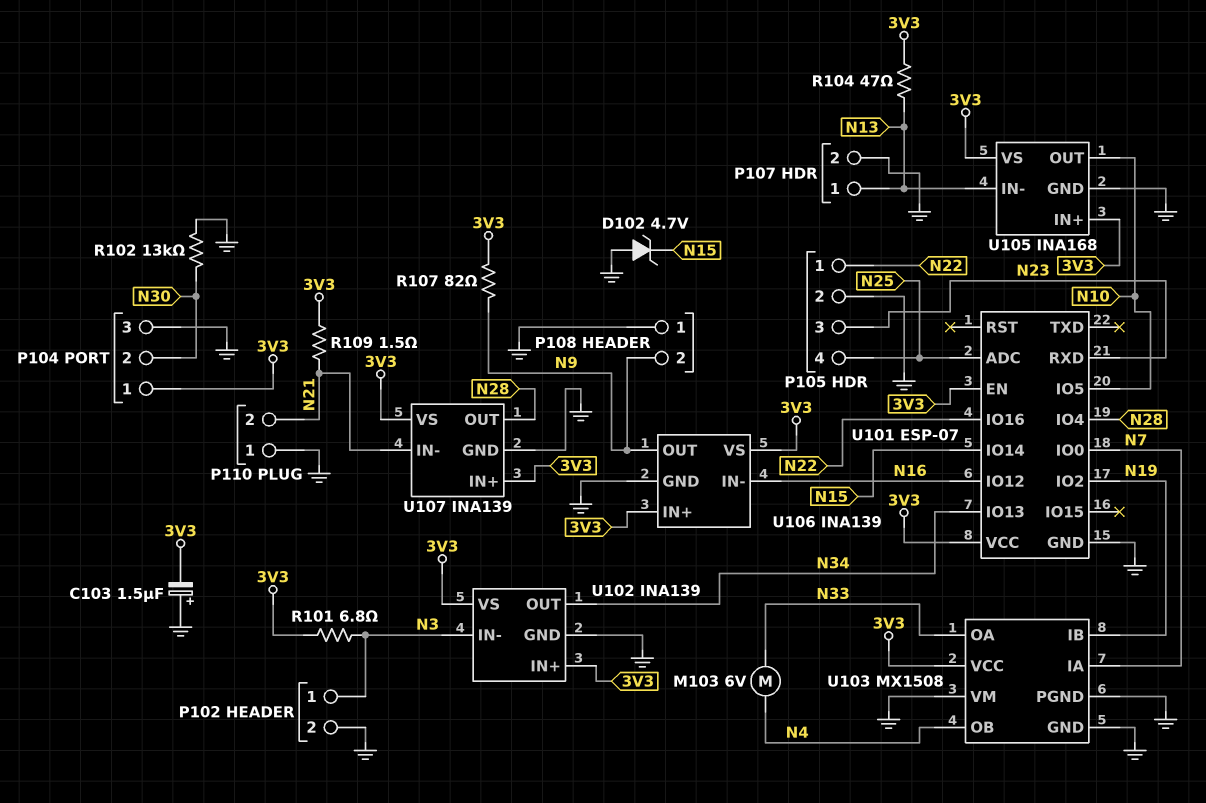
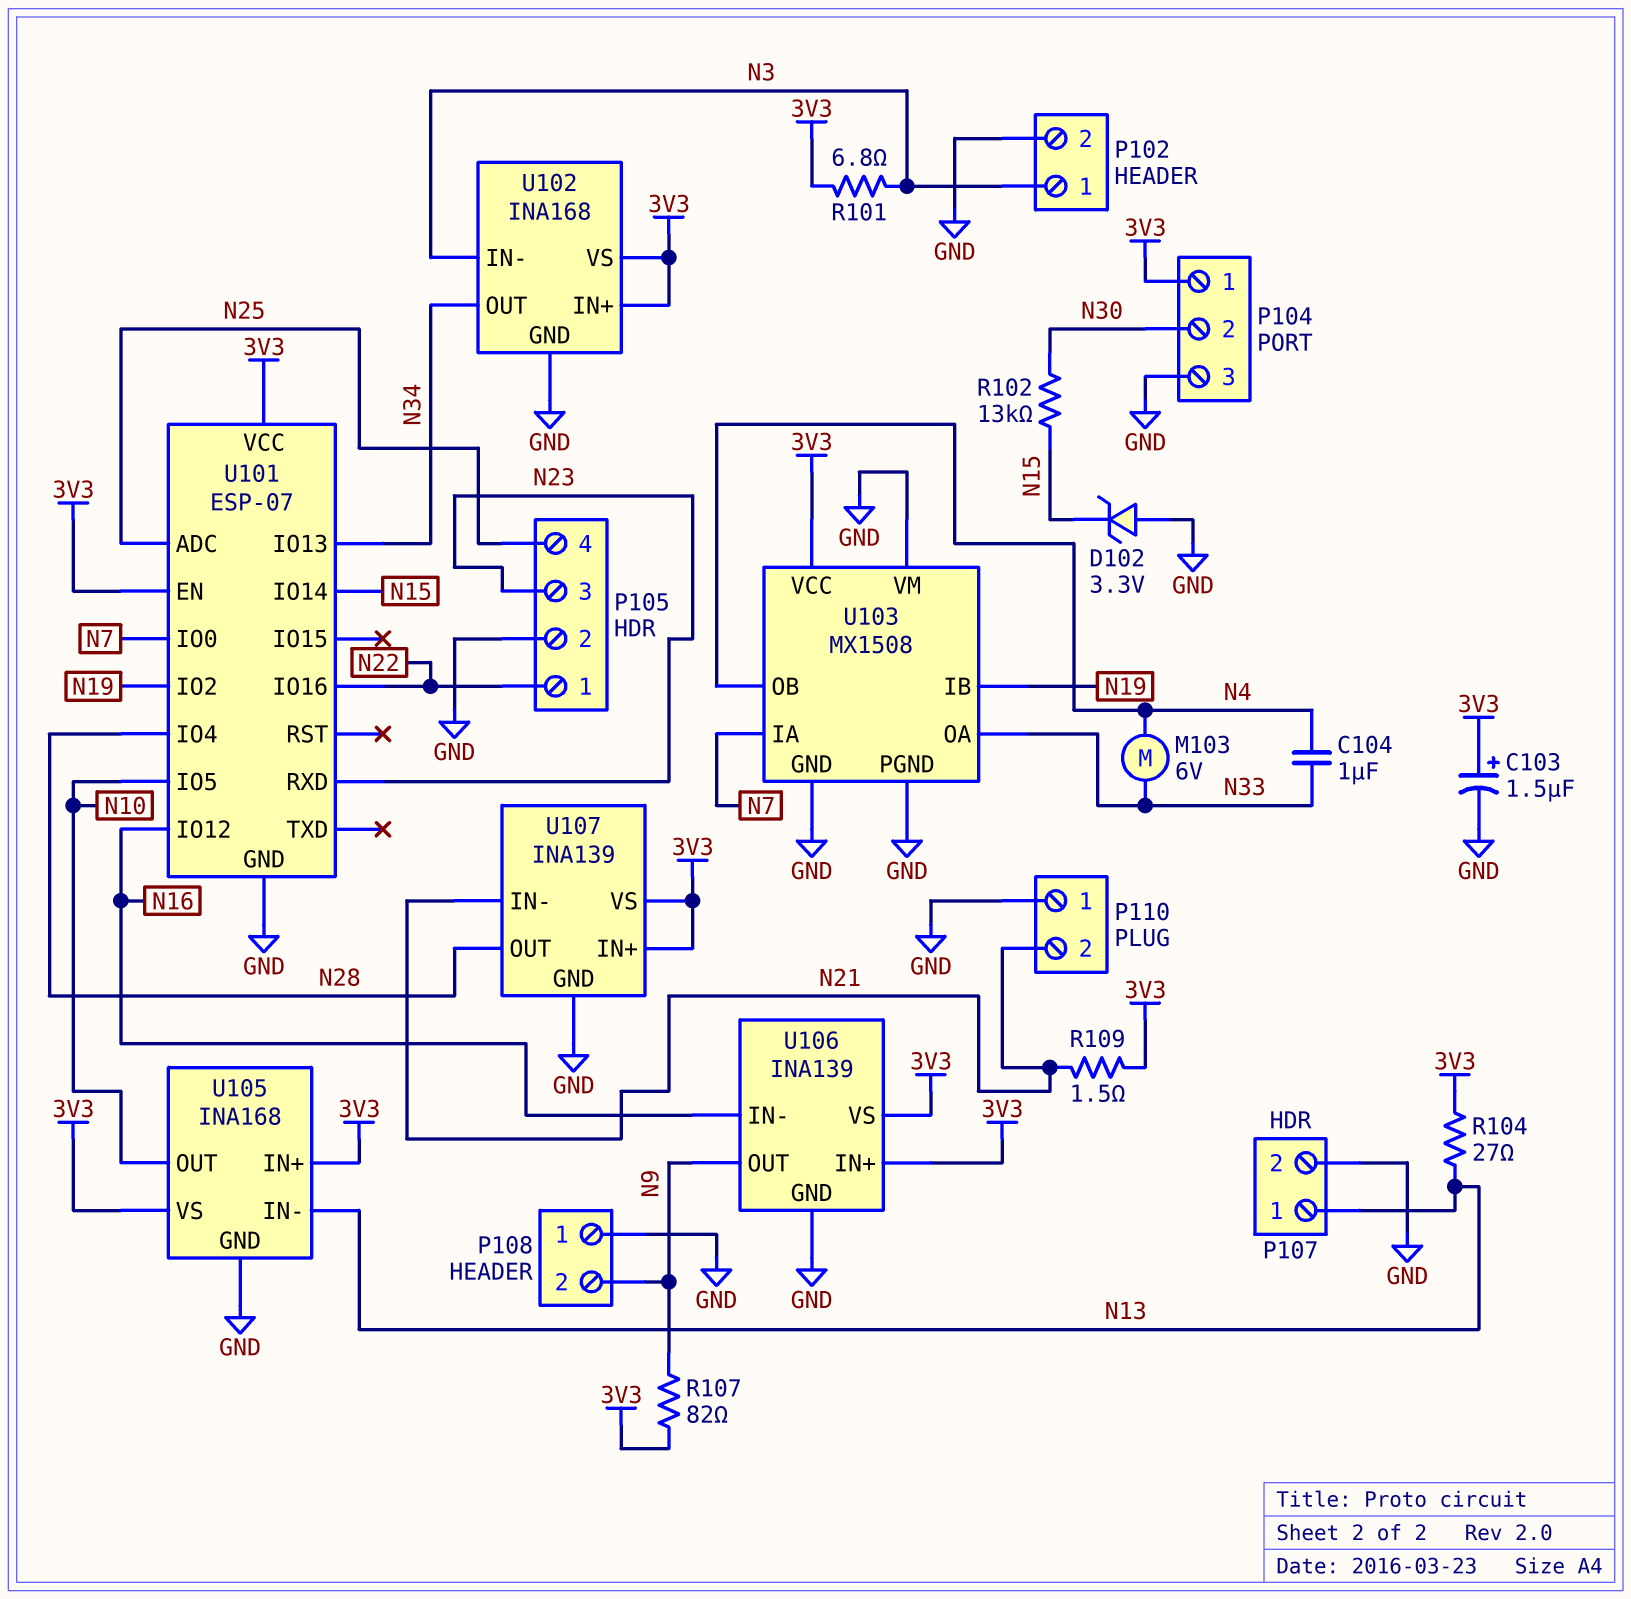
C103: 1.5uF (plus GND, minus 3V3) -> 1.5uF (plus 3V3, minus GND)
C104: none -> 1uF (N4, N33)
D102: zener 4.7V (A GND, K N15) -> zener 3.3V (A GND, K N15)
R102: 13k (GND, N30) -> 13k (N15, N30)
R104: 47 (3V3, N13) -> 27 (3V3, N13)
U102: INA139 -> INA168

